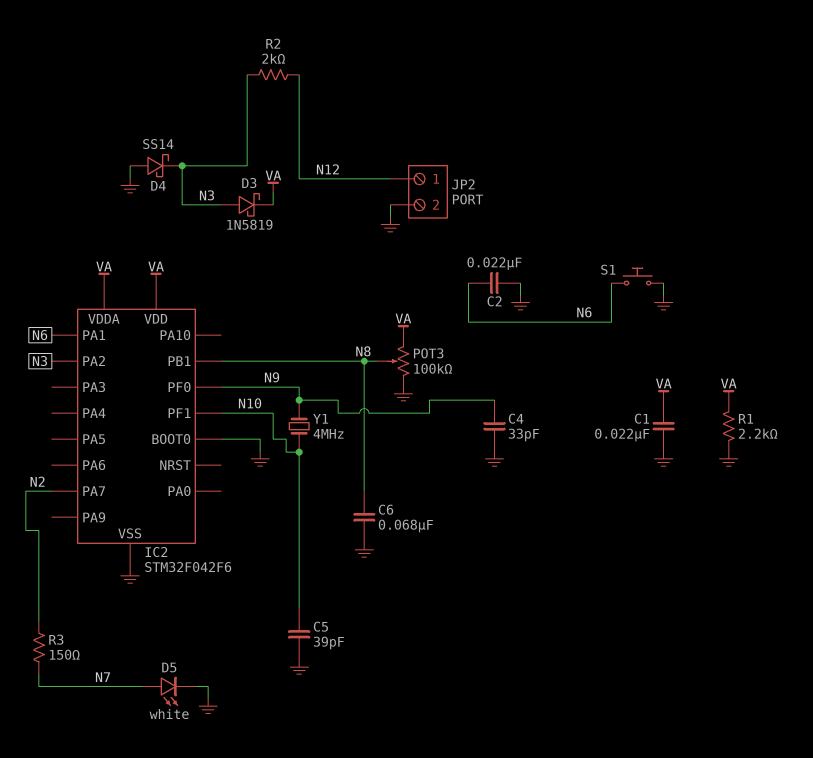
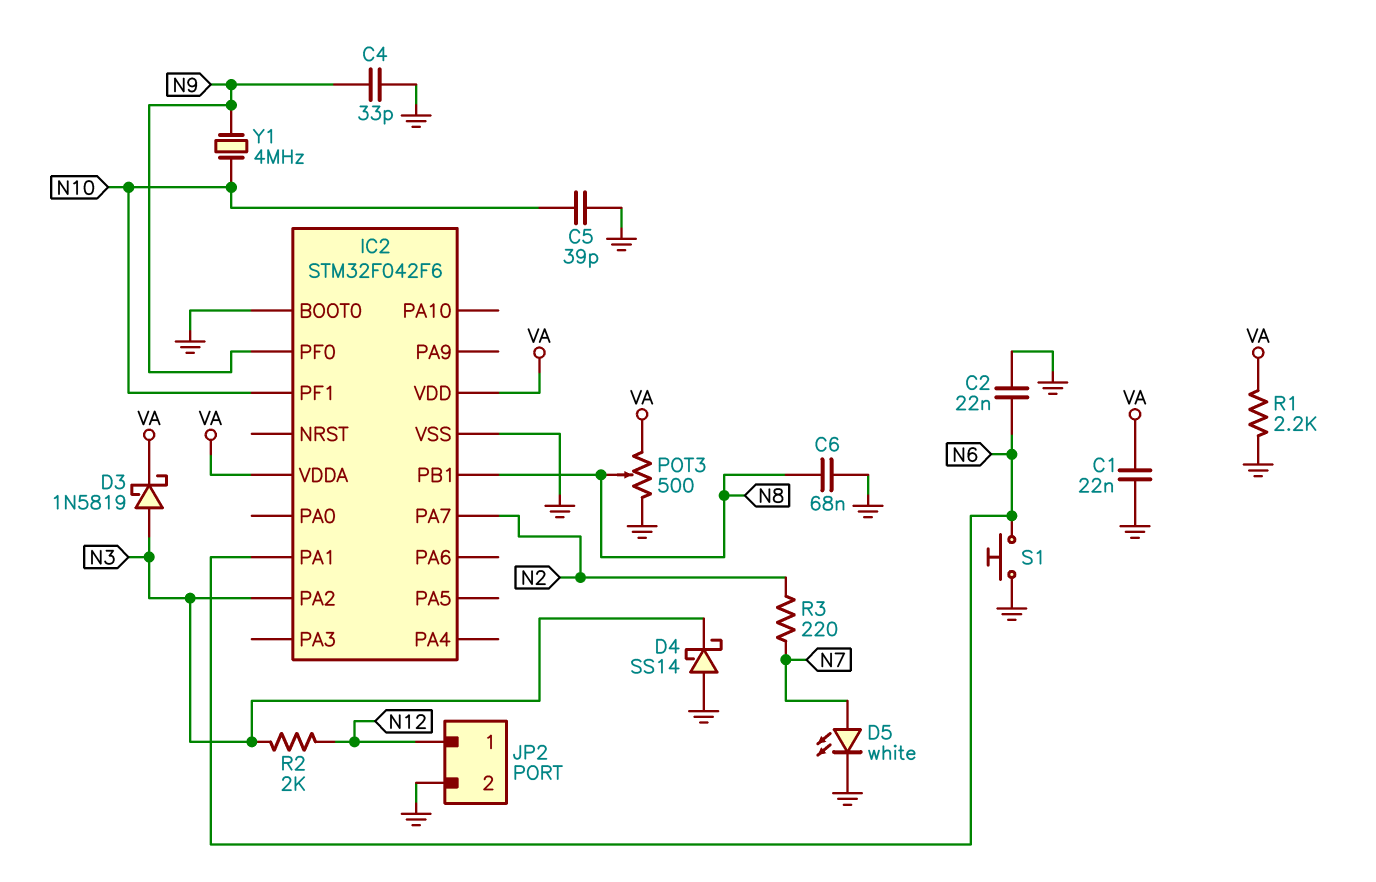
POT3: 100k (GND, VA, wiper N8) -> 500 (GND, VA, wiper N8)
R3: 150 (N2, N7) -> 220 (N2, N7)

